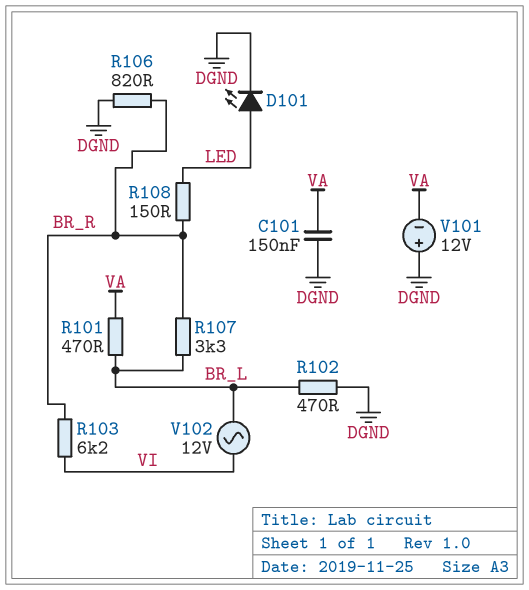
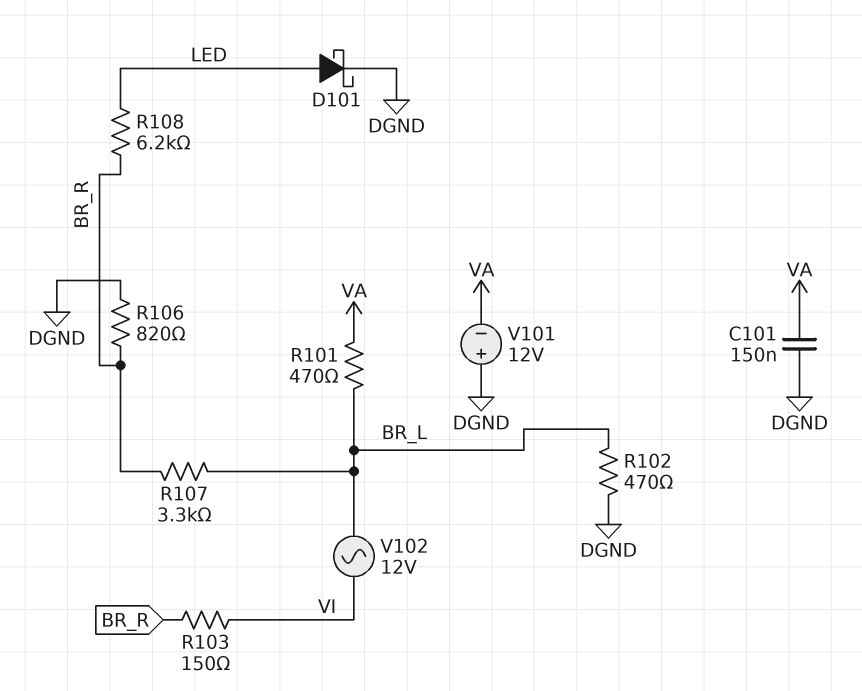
D101: LED (A LED, K DGND) -> schottky (A LED, K DGND)
R103: 6.2k (BR_R, VI) -> 150 (BR_R, VI)
R108: 150 (BR_R, LED) -> 6.2k (BR_R, LED)

